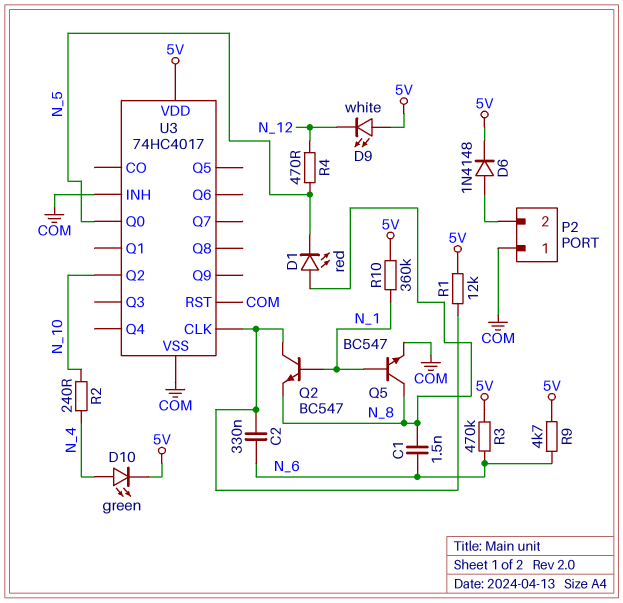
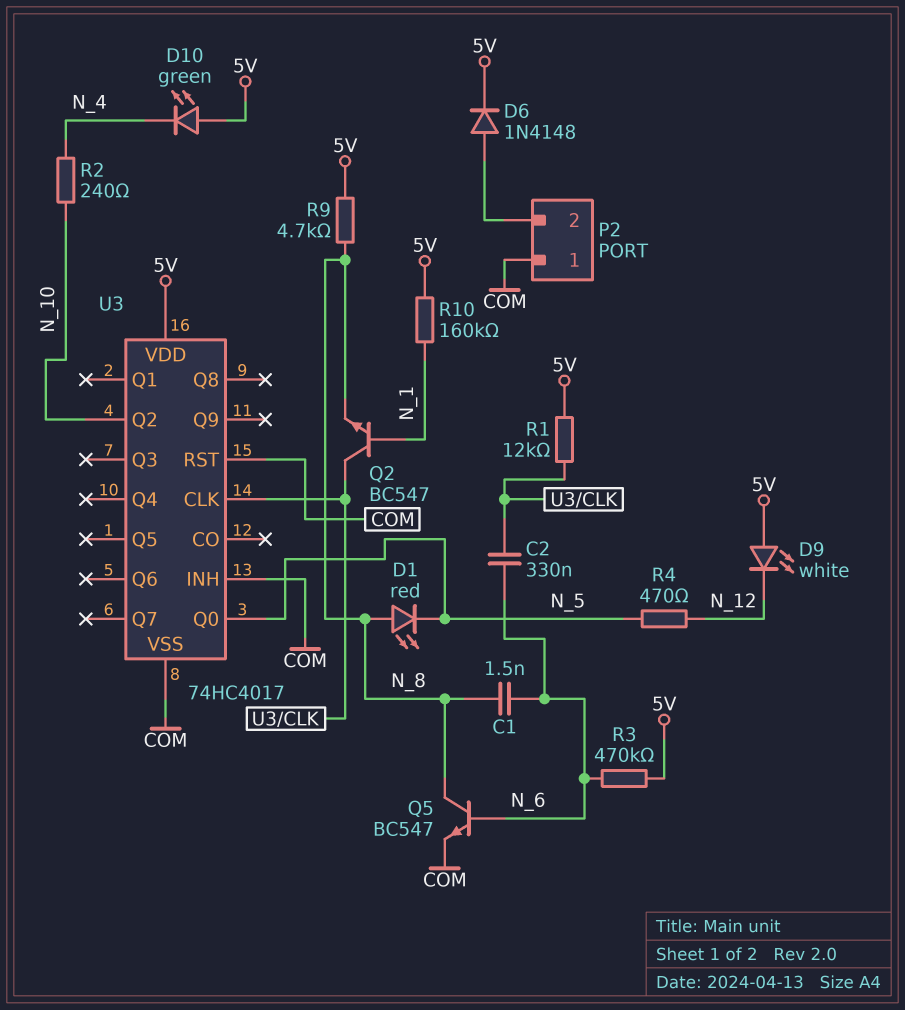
D10: LED green (A N_4, K 5V) -> LED green (A 5V, K N_4)
Q5: NPN BC547 (B N_1, C N_8, E COM) -> NPN BC547 (B N_6, C N_8, E COM)
R9: 4.7k (5V, N_6) -> 4.7k (5V, N_8)
R10: 360k (5V, N_1) -> 160k (5V, N_1)

